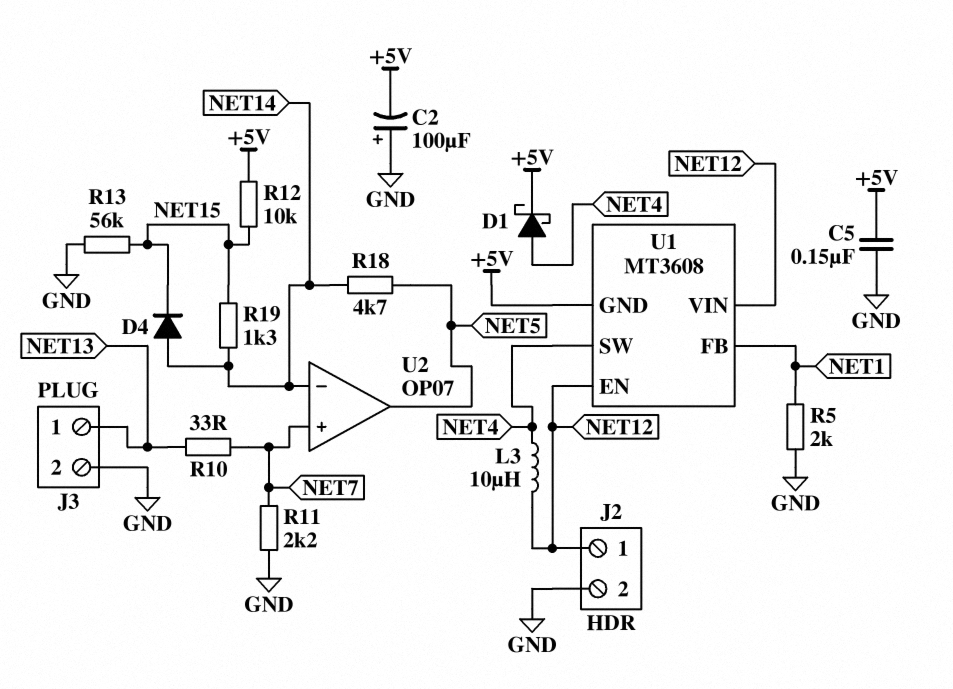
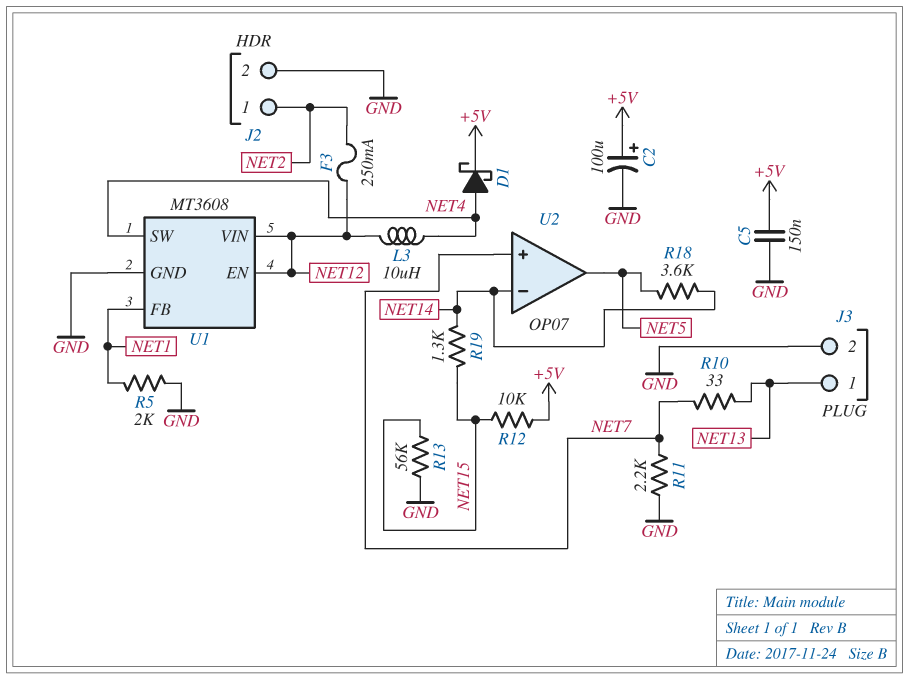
C2: 100uF (plus GND, minus +5V) -> 100uF (plus +5V, minus GND)
D4: diode (A NET14, K NET15) -> none
F3: none -> 250mA (NET2, NET12)
J2 pin 1: NET12 -> NET2
R18: 4.7k (NET5, NET14) -> 3.6k (NET5, NET14)
U1 pin GND: +5V -> GND

